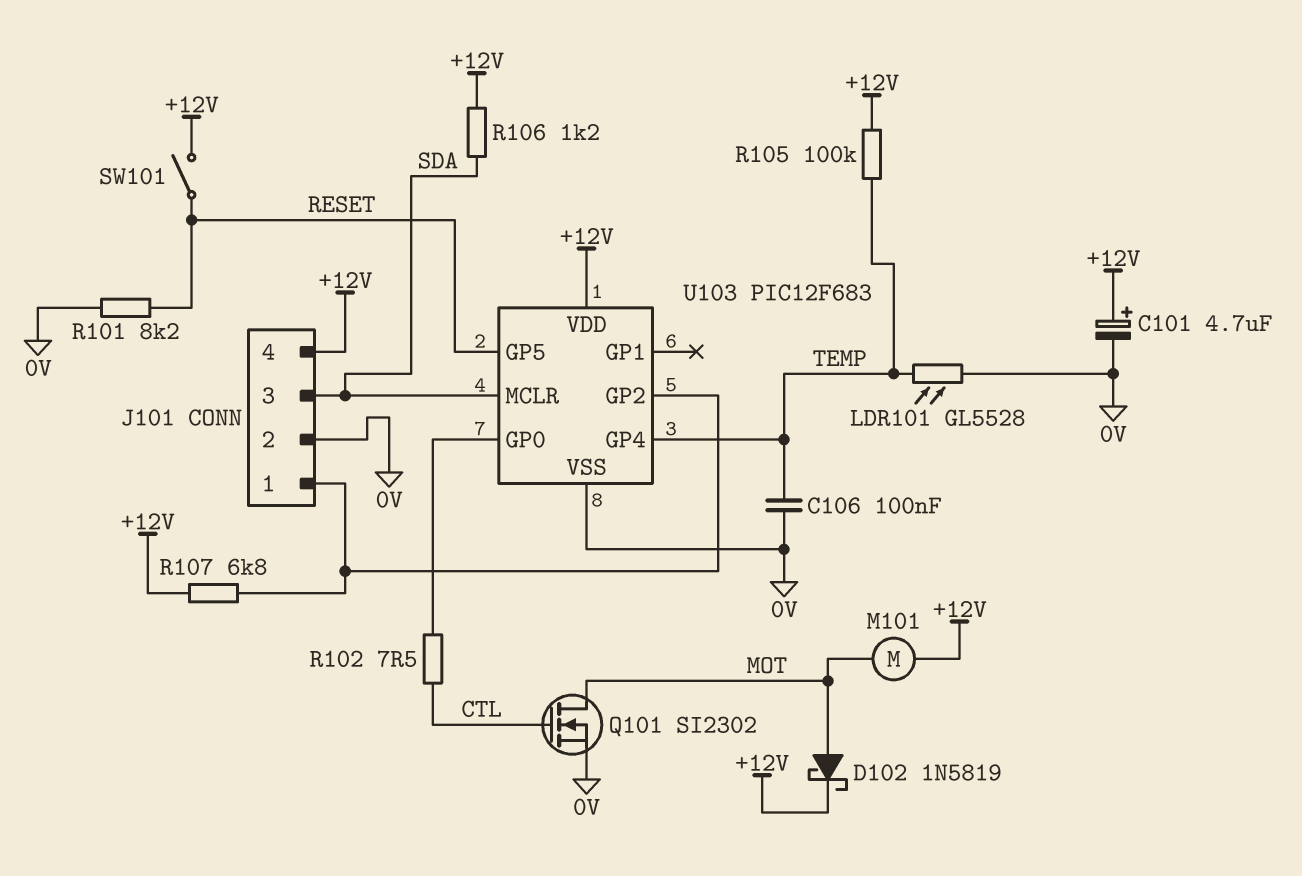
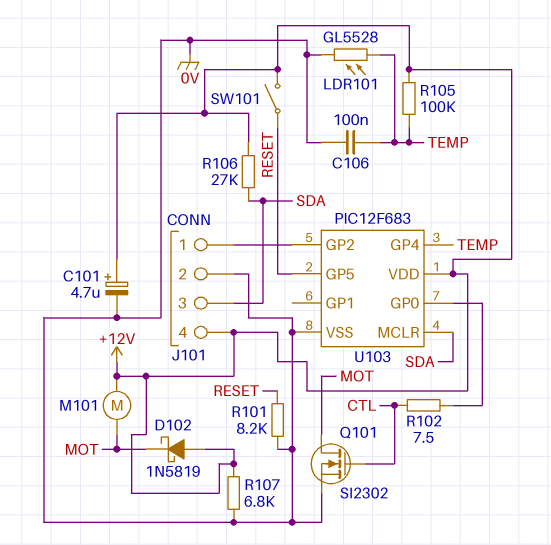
D102: schottky 1N5819 (A MOT, K +12V) -> schottky 1N5819 (A +12V, K MOT)
R106: 1.2k (+12V, SDA) -> 27k (+12V, SDA)
R107: 6.8k (+12V, J101/1) -> 6.8k (+12V, 0V)

